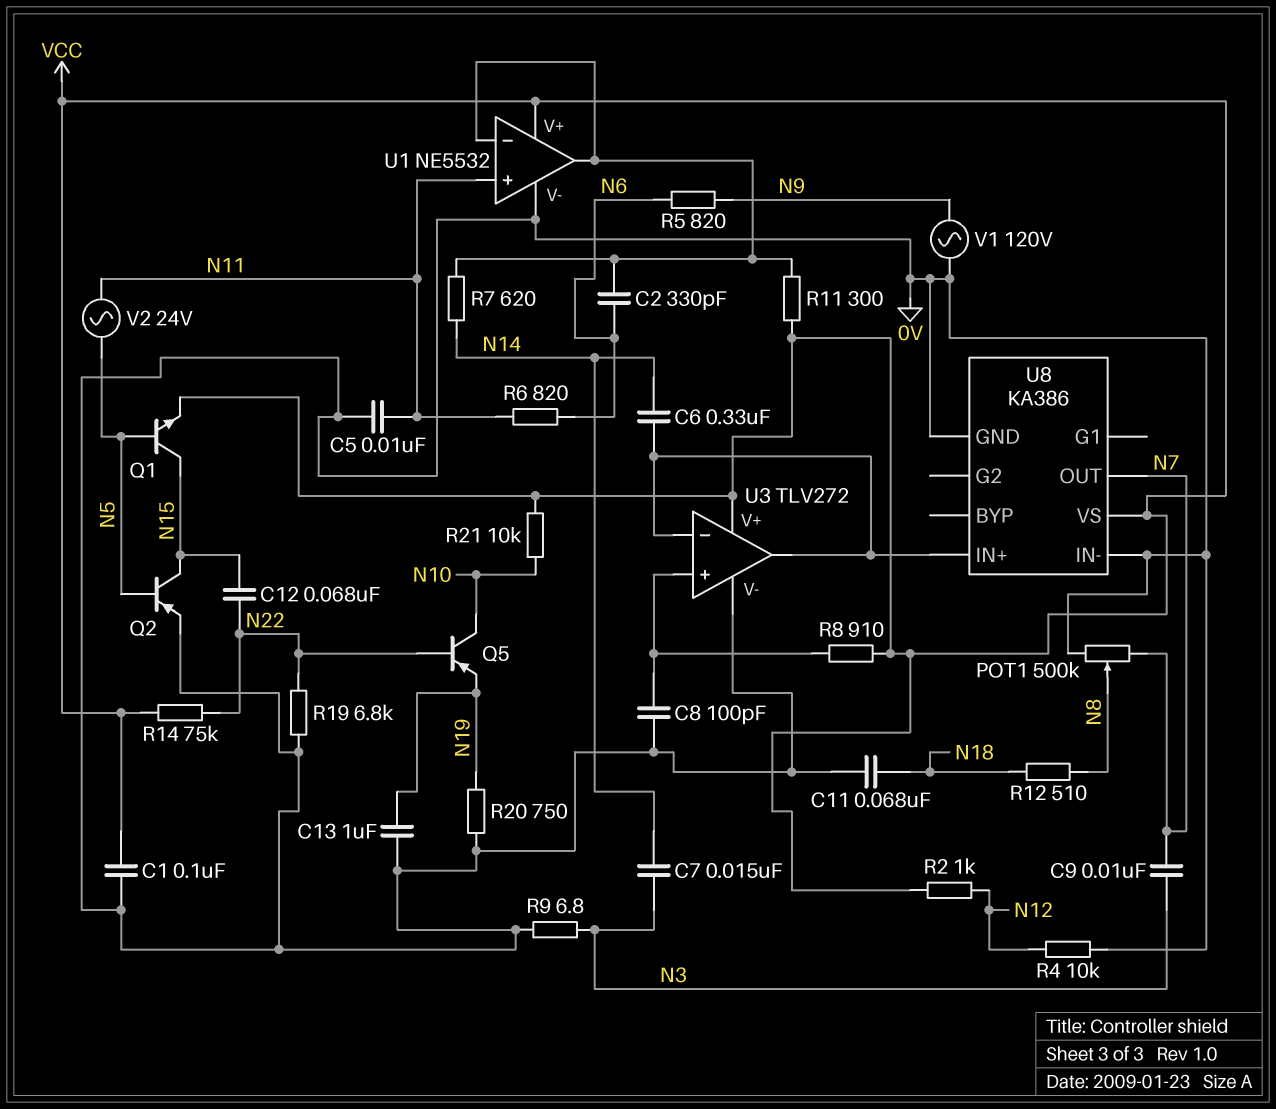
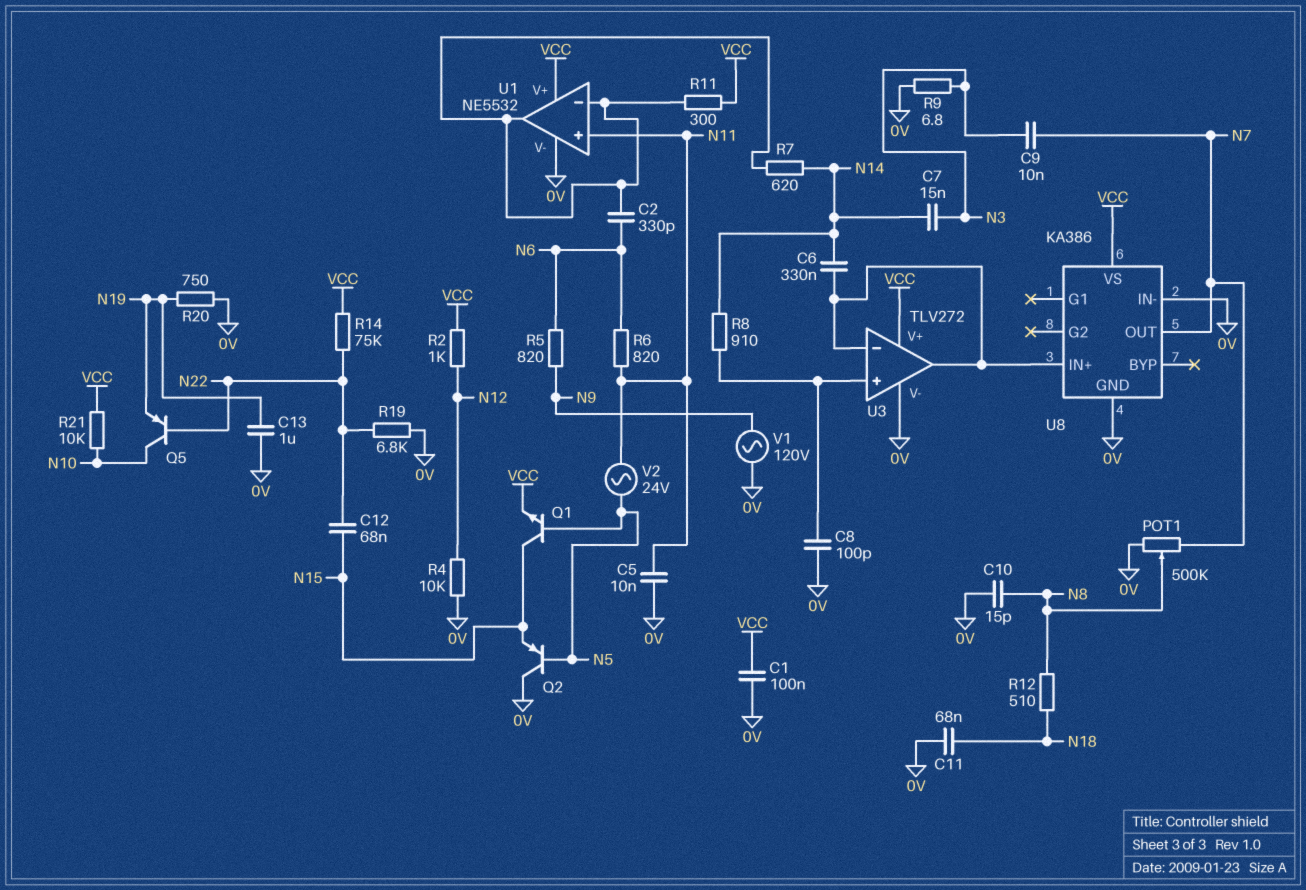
C10: none -> 15pF (0V, N8)
Q2: PNP (B N5, C N15, E 0V) -> PNP (B N5, C 0V, E N15)
R8: 910 (U3/in+, VCC) -> 910 (N14, U3/in+)

